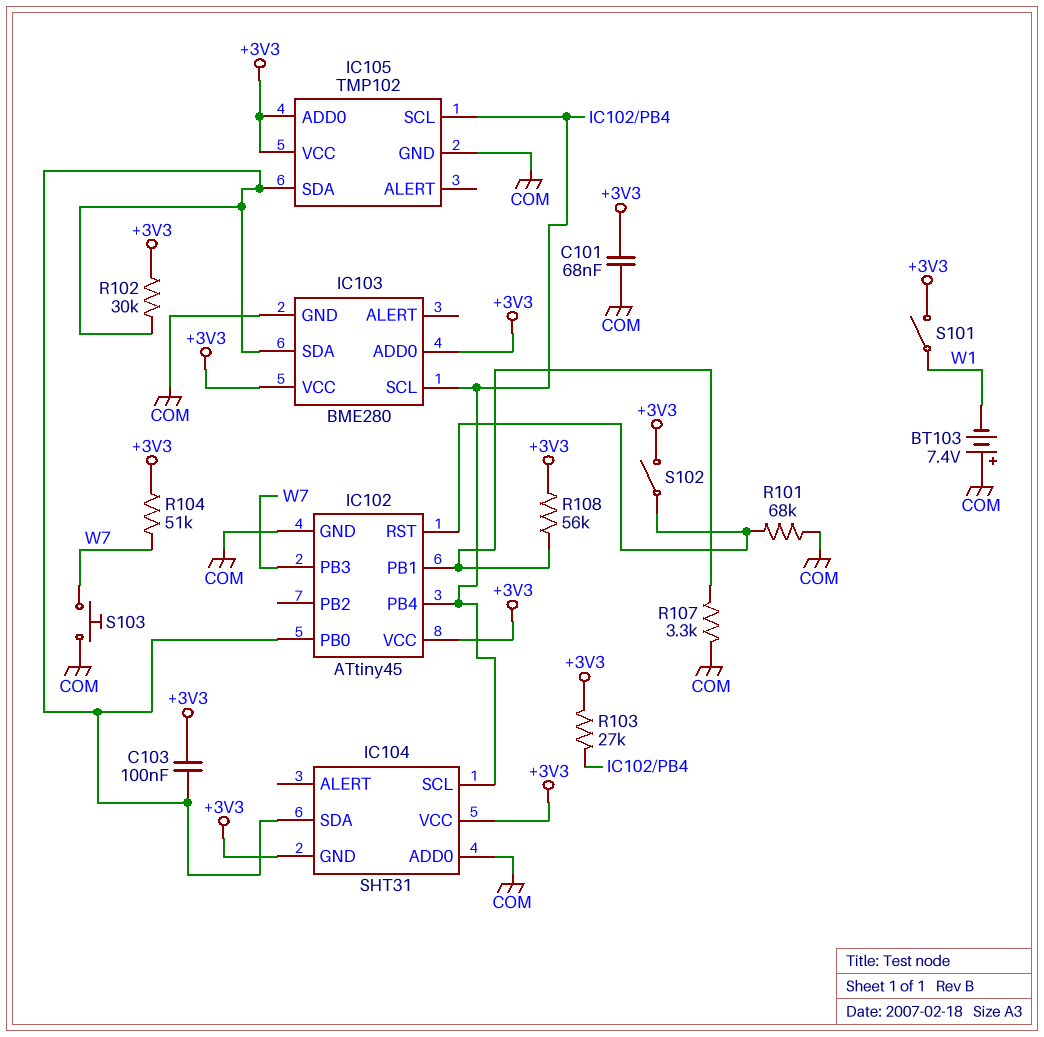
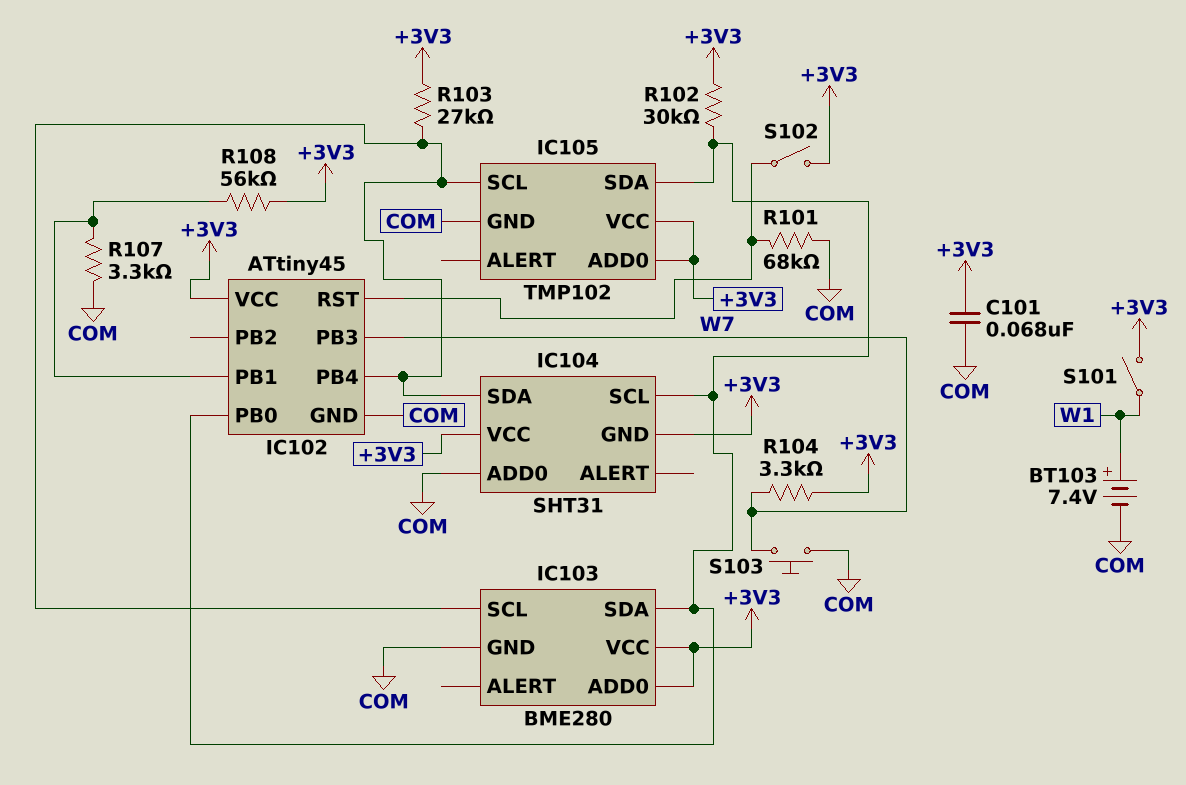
BT103: 7.4V (plus COM, minus W1) -> 7.4V (plus W1, minus COM)
C103: 100nF (+3V3, IC102/PB0) -> none
IC104 pin SCL: IC102/PB4 -> IC102/PB0
IC104 pin SDA: IC102/PB0 -> IC102/PB4
R104: 51k (+3V3, W7) -> 3.3k (+3V3, W7)

